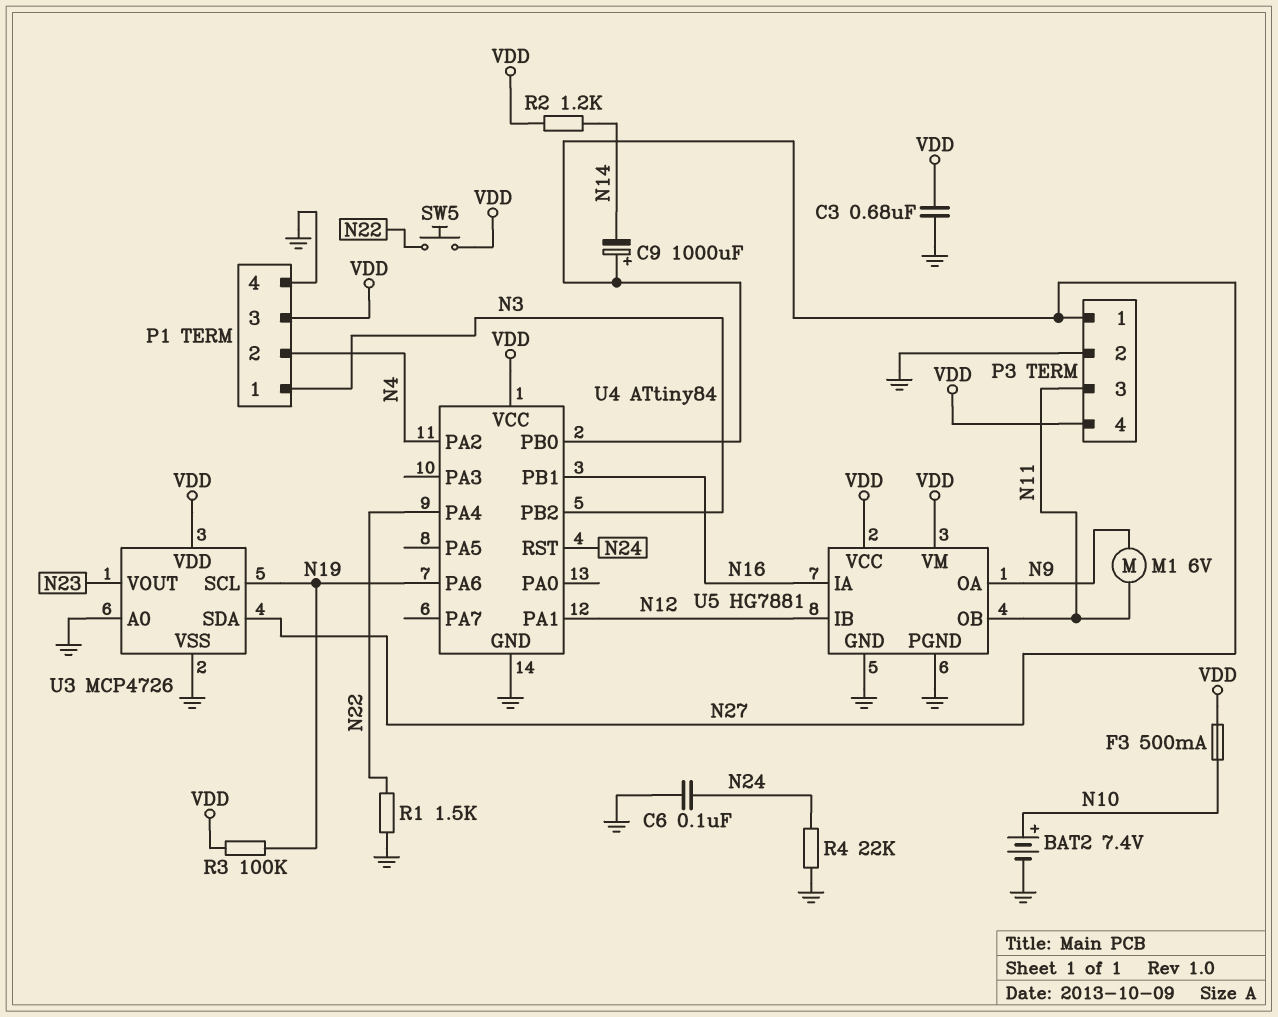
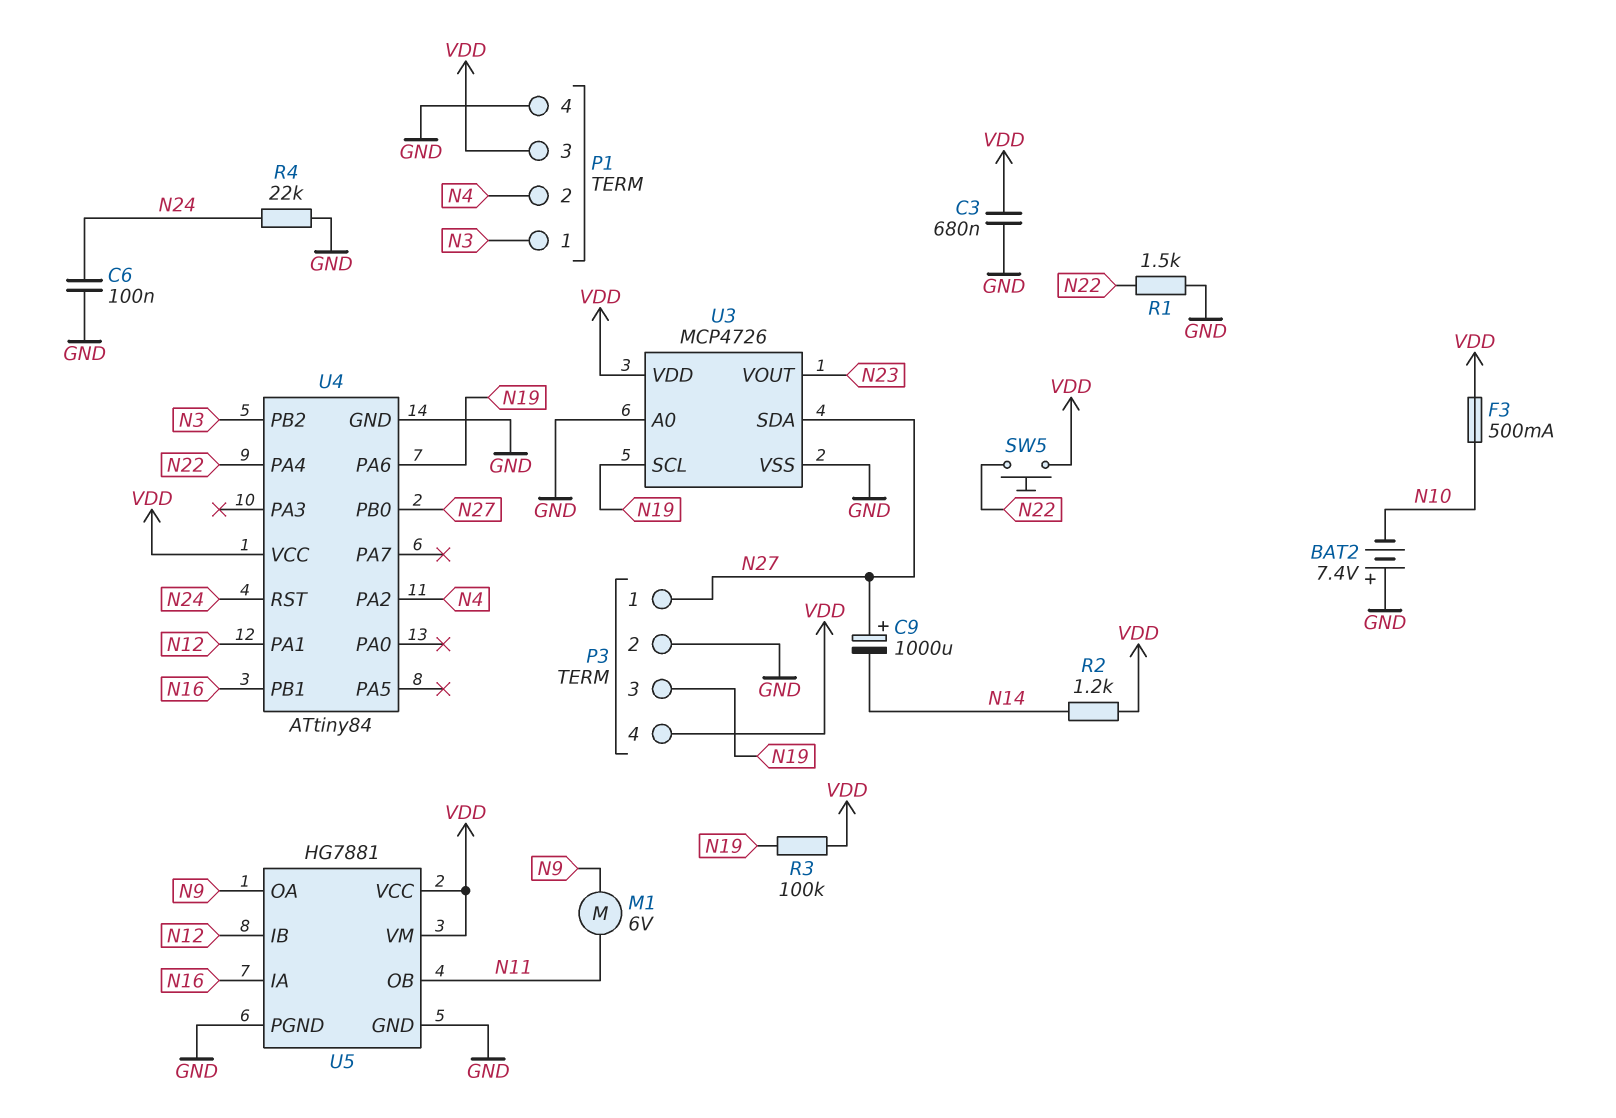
BAT2: 7.4V (plus N10, minus GND) -> 7.4V (plus GND, minus N10)
P3 pin 3: N11 -> N19

